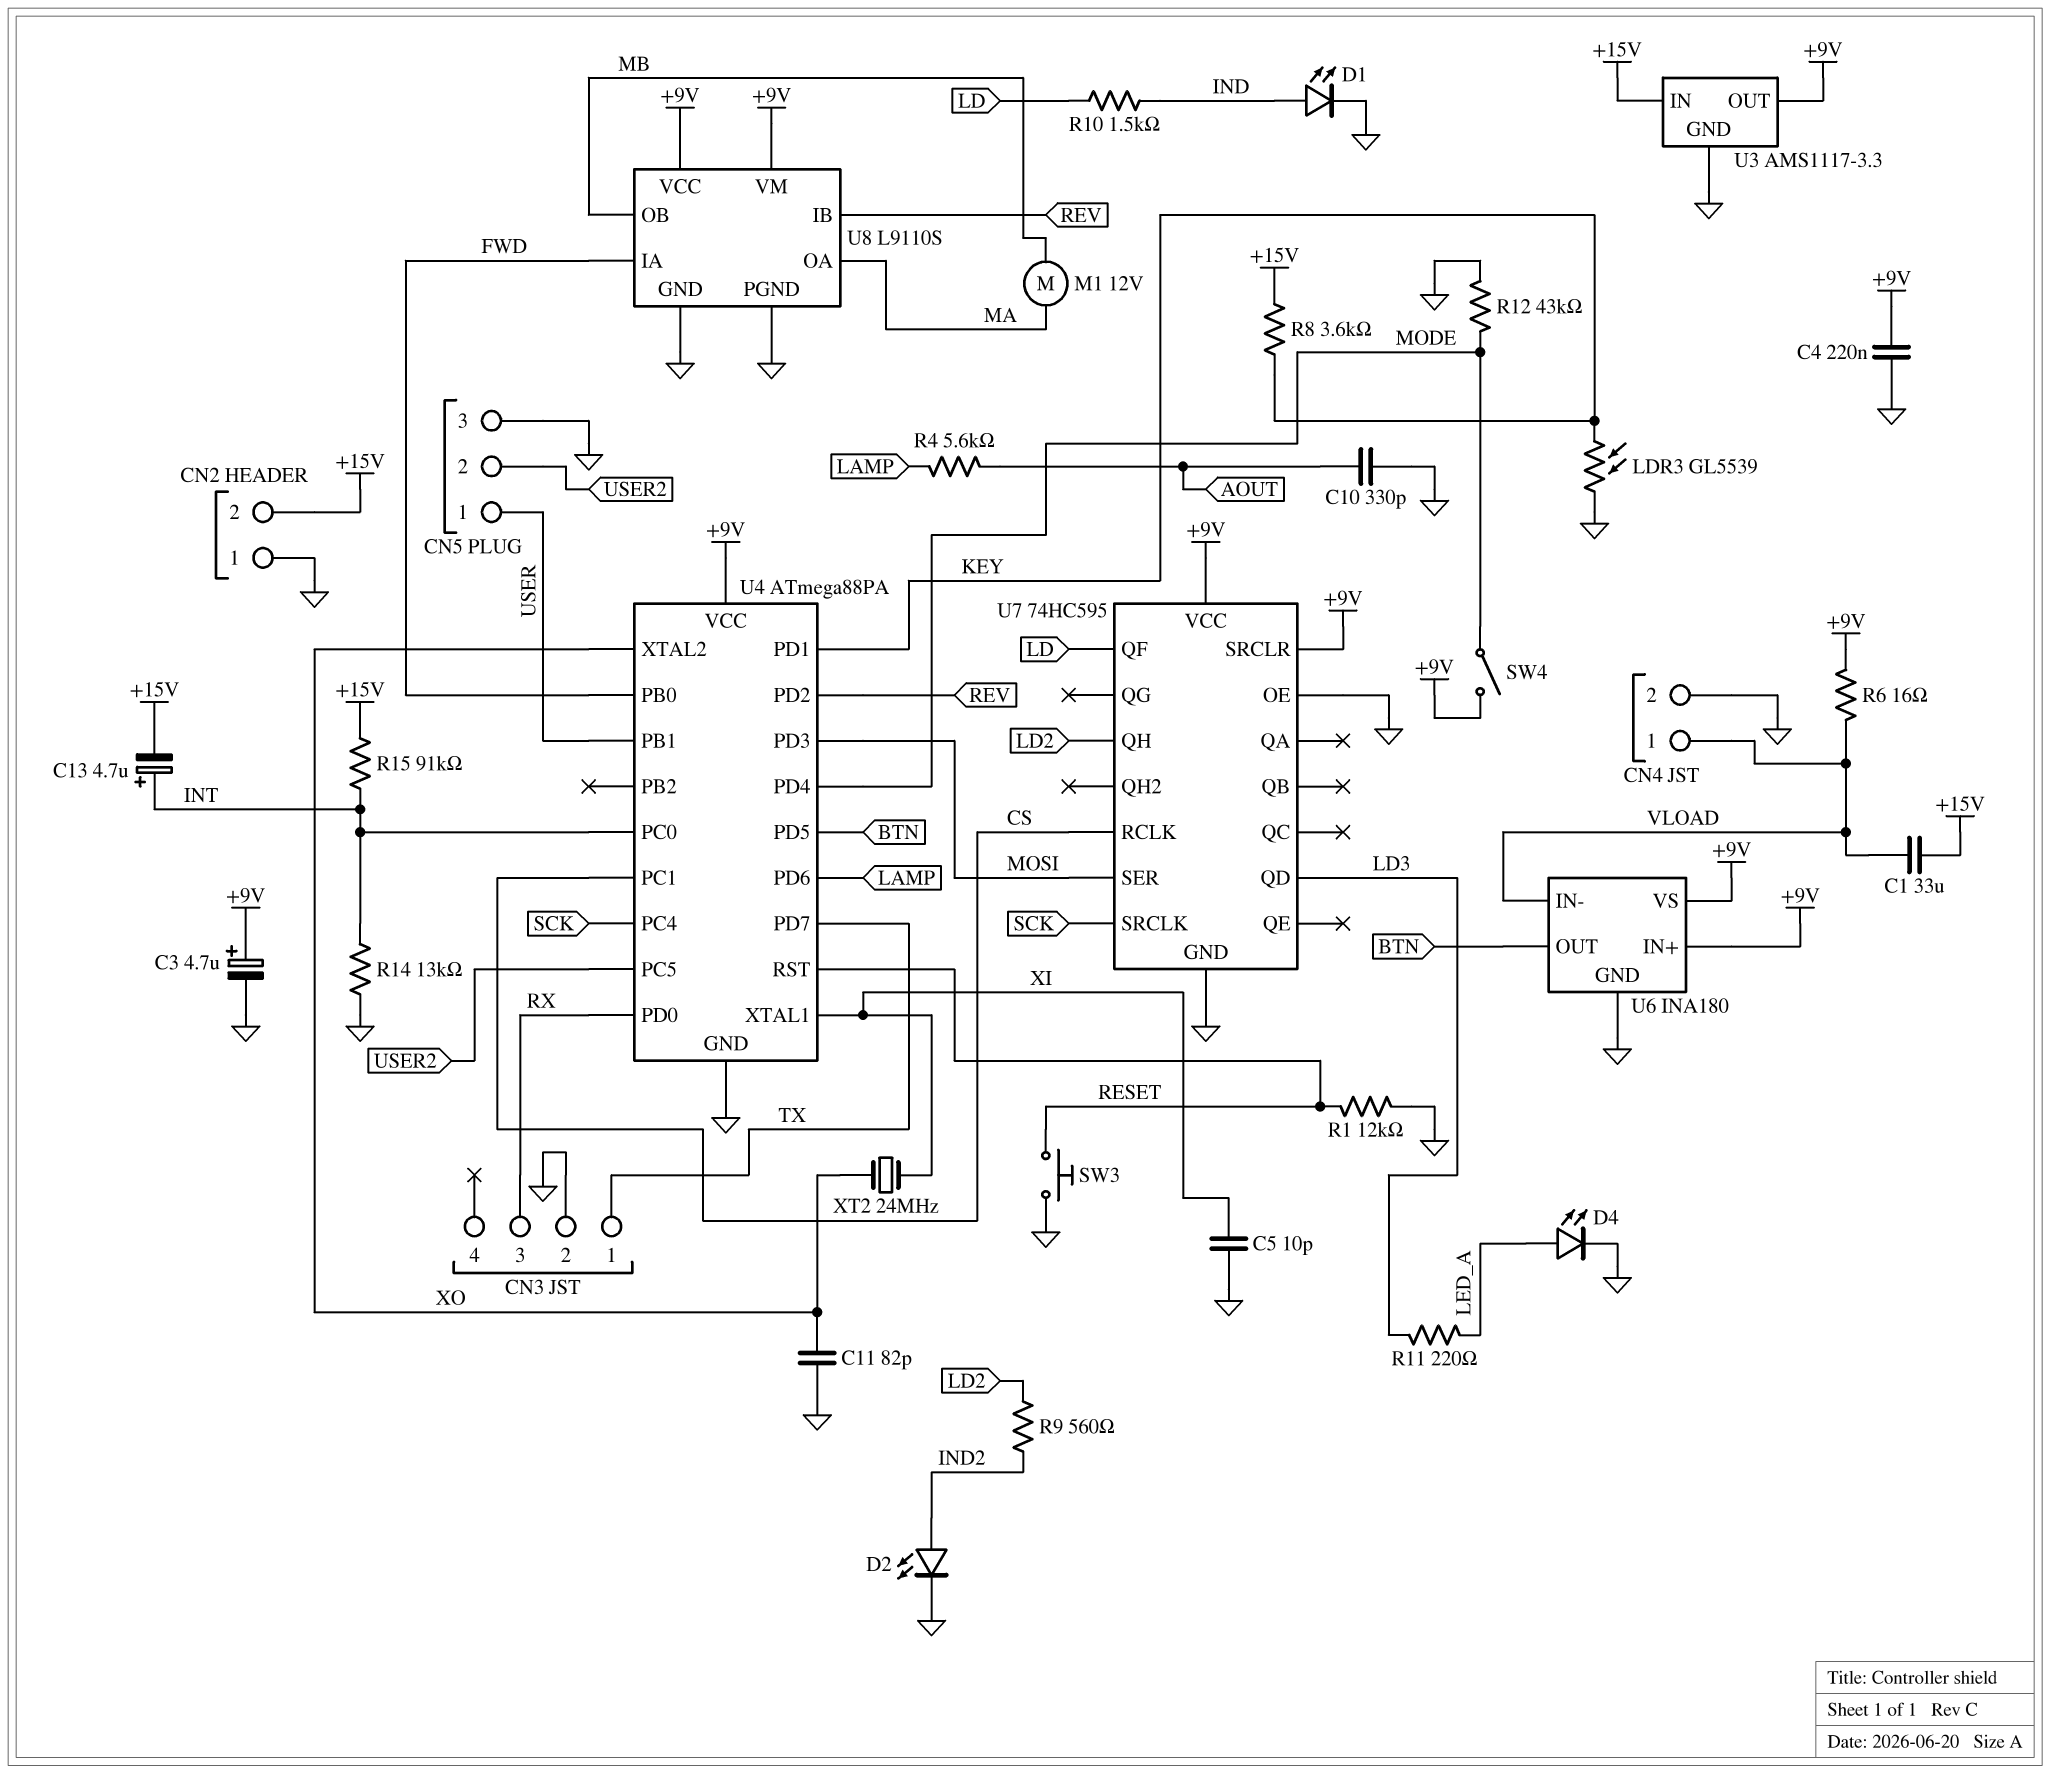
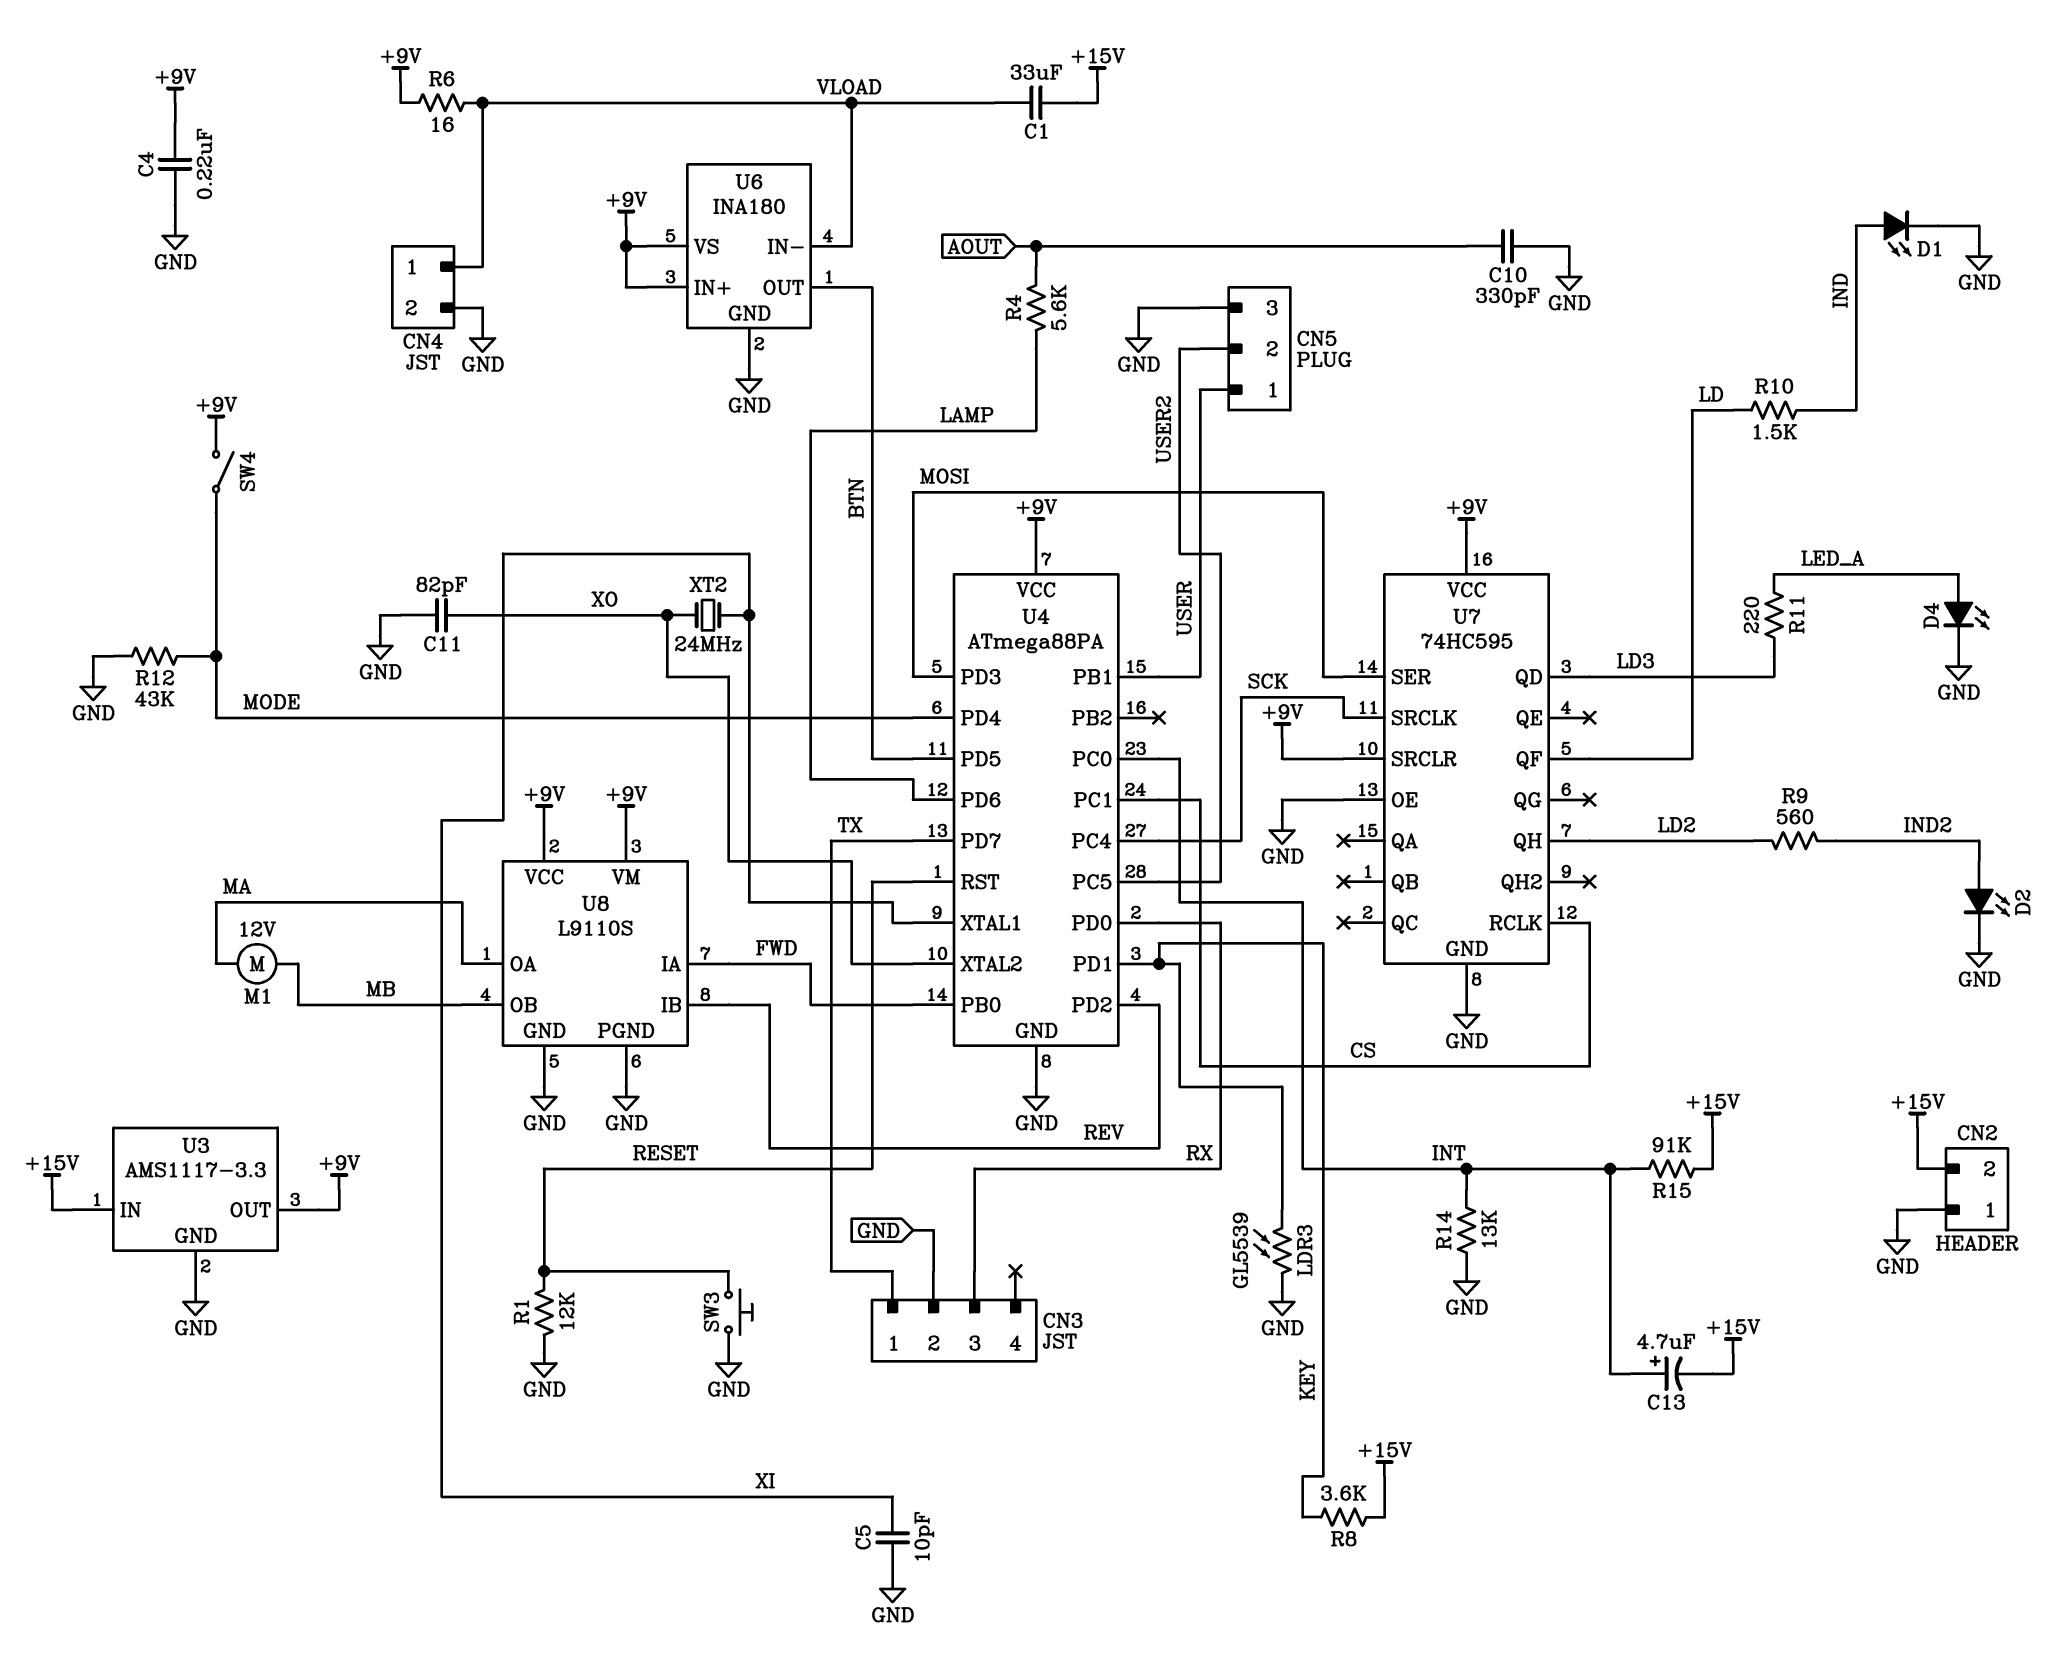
C3: 4.7uF (plus +9V, minus GND) -> none

